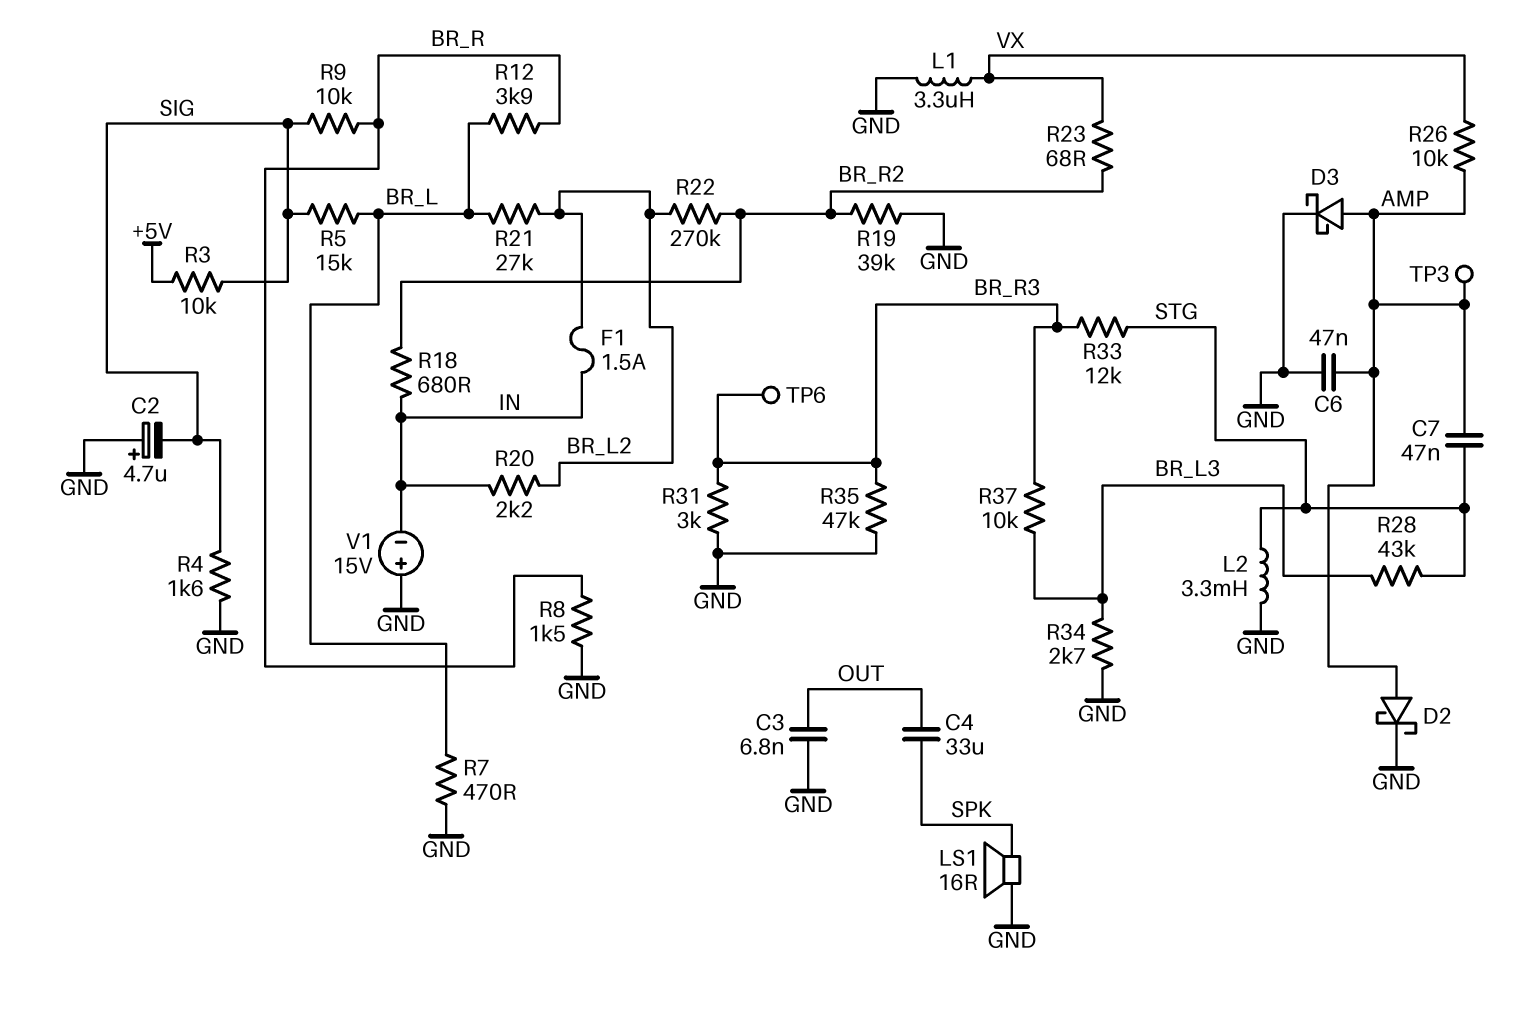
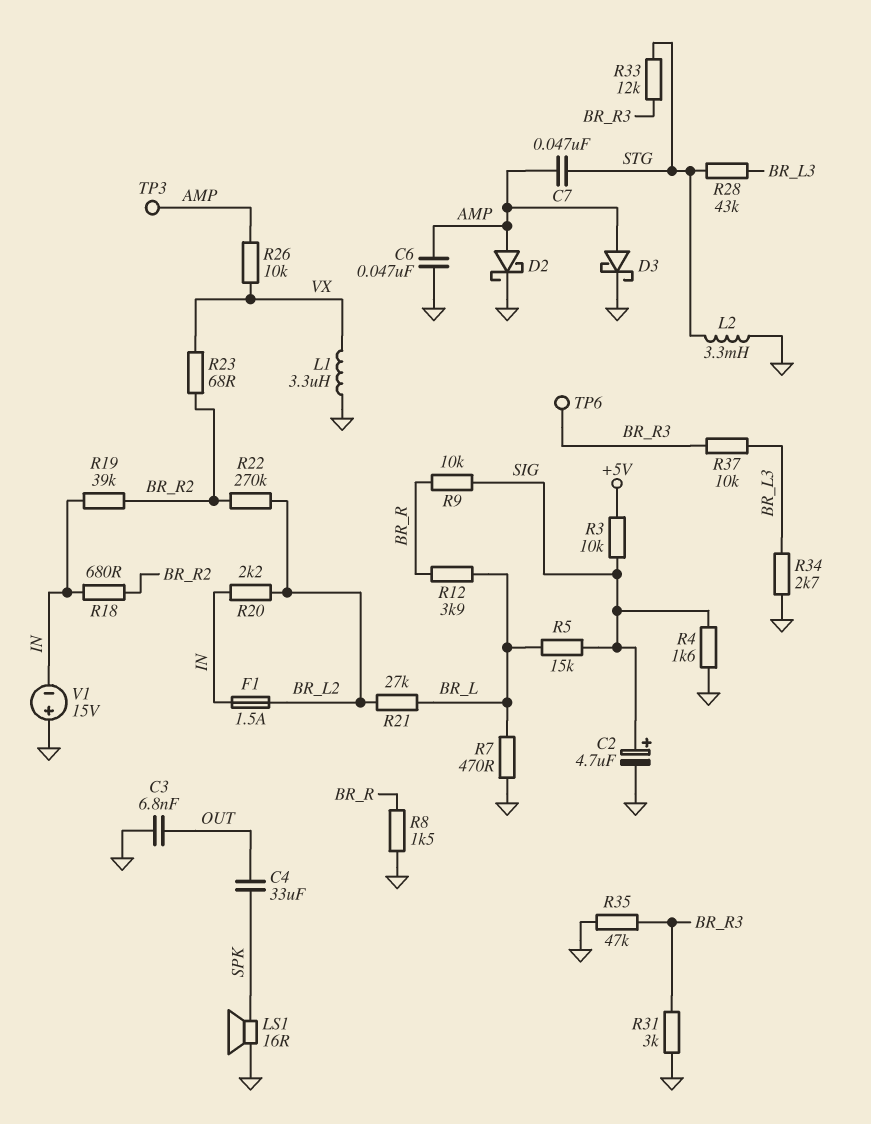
C2: 4.7uF (plus GND, minus SIG) -> 4.7uF (plus SIG, minus GND)
R19: 39k (BR_R2, GND) -> 39k (BR_R2, IN)

